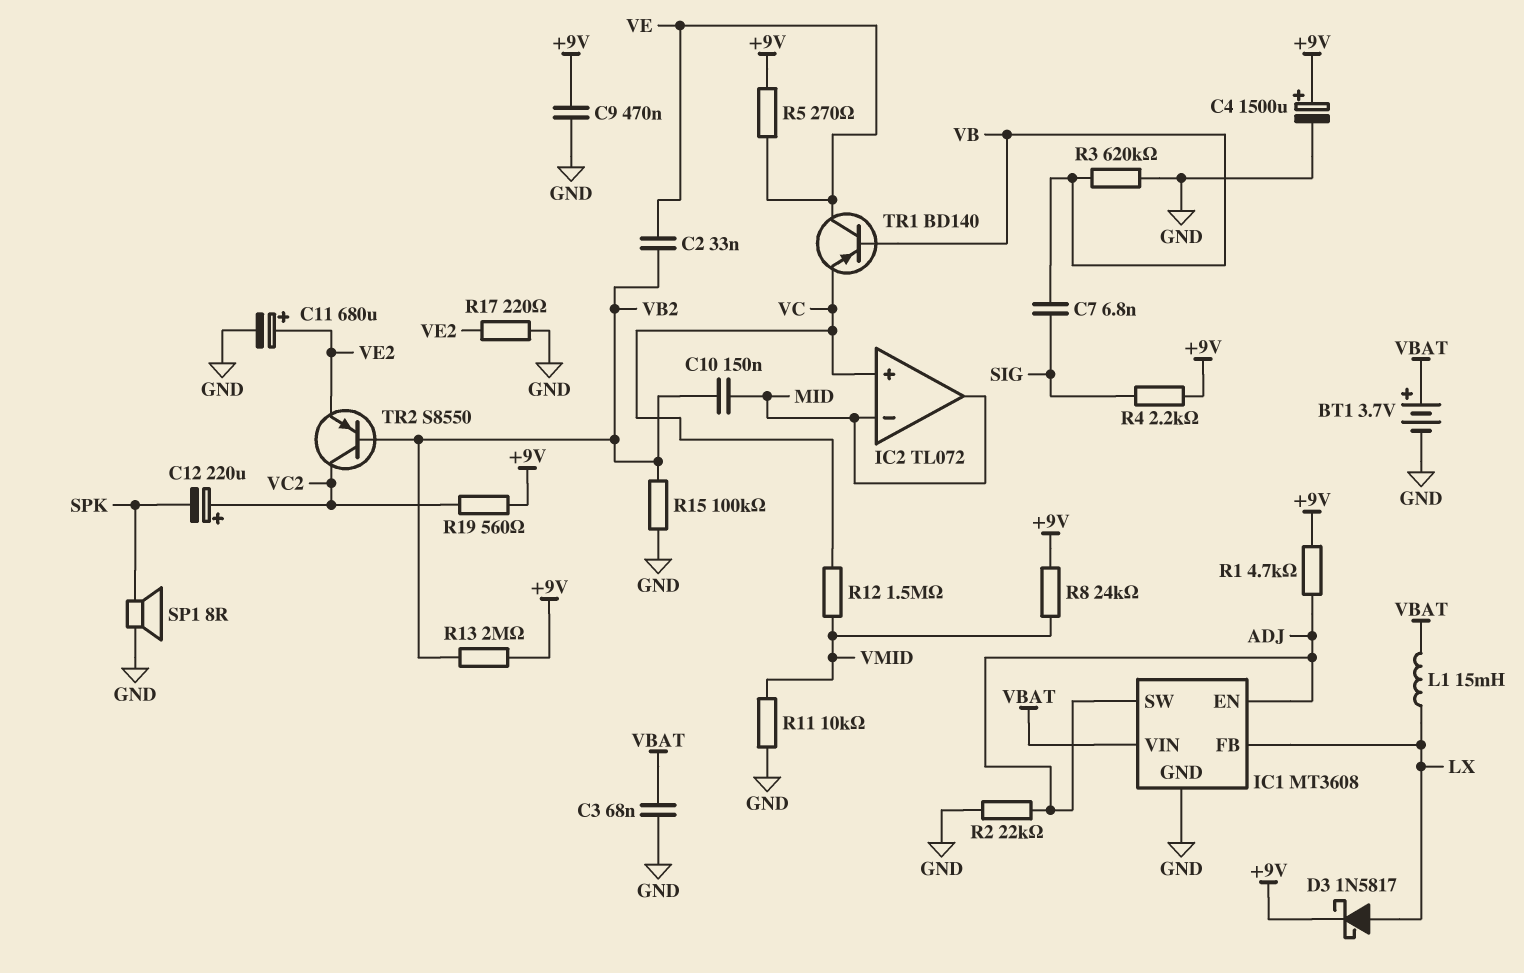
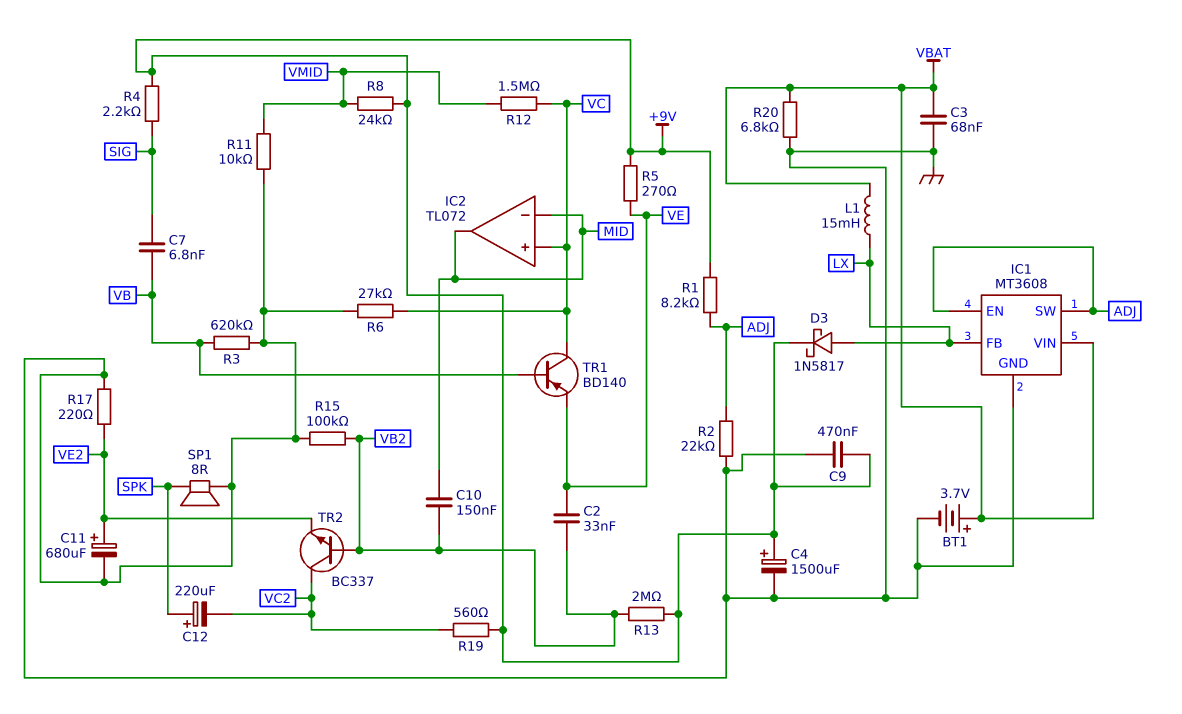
C12: 220uF (plus VC2, minus SPK) -> 220uF (plus SPK, minus VC2)
R1: 4.7k (+9V, ADJ) -> 8.2k (+9V, ADJ)
R6: none -> 27k (GND, VC)
R20: none -> 6.8k (GND, VBAT)
TR1: PNP BD140 (B VB, C VE, E VC) -> PNP BD140 (B VB, C VC, E VE)
TR2: PNP S8550 (B VB2, C VC2, E VE2) -> NPN BC337 (B VB2, C VC2, E VE2)

